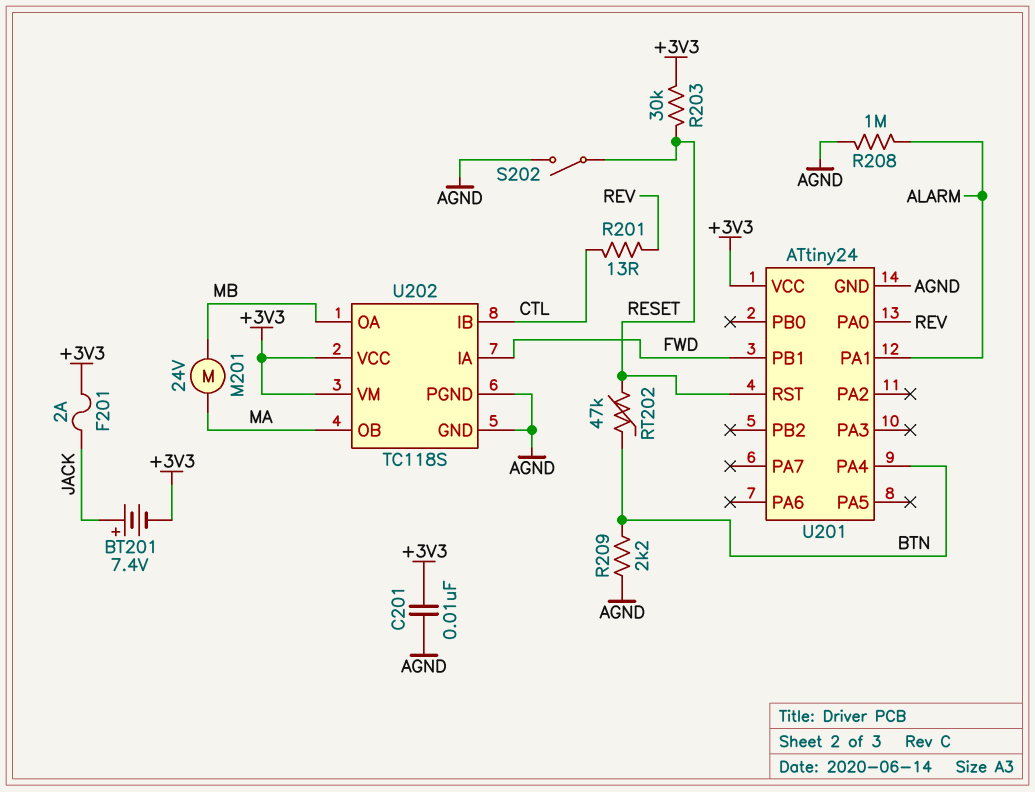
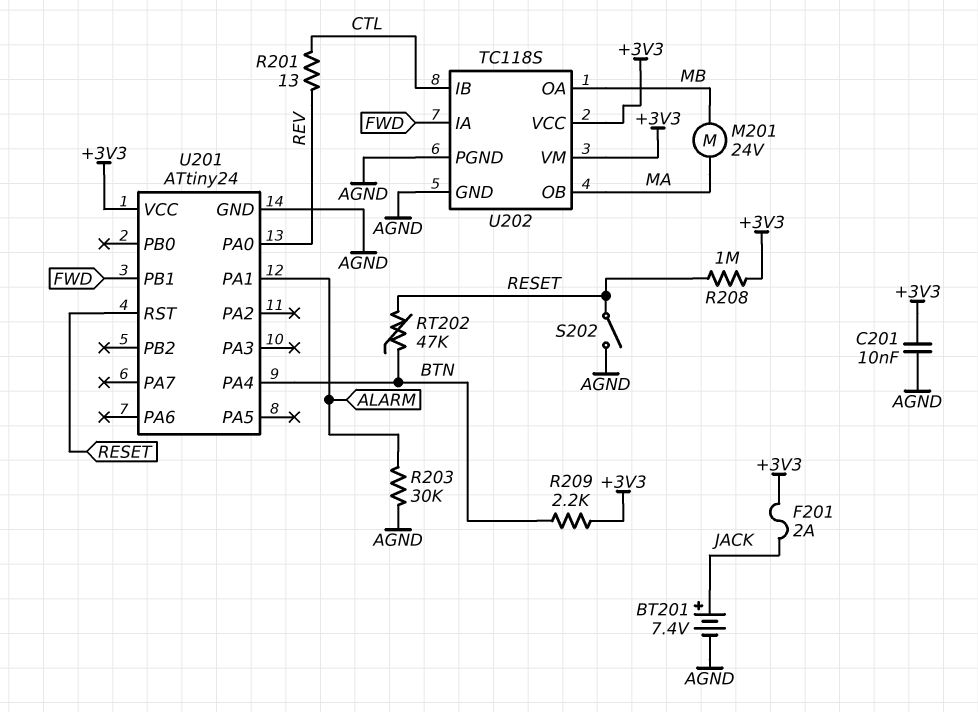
BT201: 7.4V (plus JACK, minus +3V3) -> 7.4V (plus JACK, minus AGND)
R203: 30k (+3V3, RESET) -> 30k (AGND, ALARM)
R208: 1M (AGND, ALARM) -> 1M (+3V3, RESET)
R209: 2.2k (AGND, BTN) -> 2.2k (+3V3, BTN)

